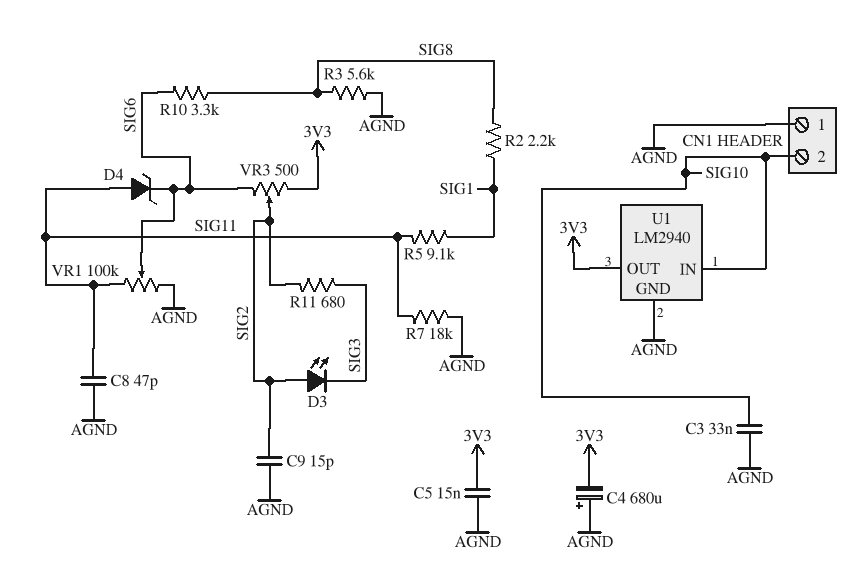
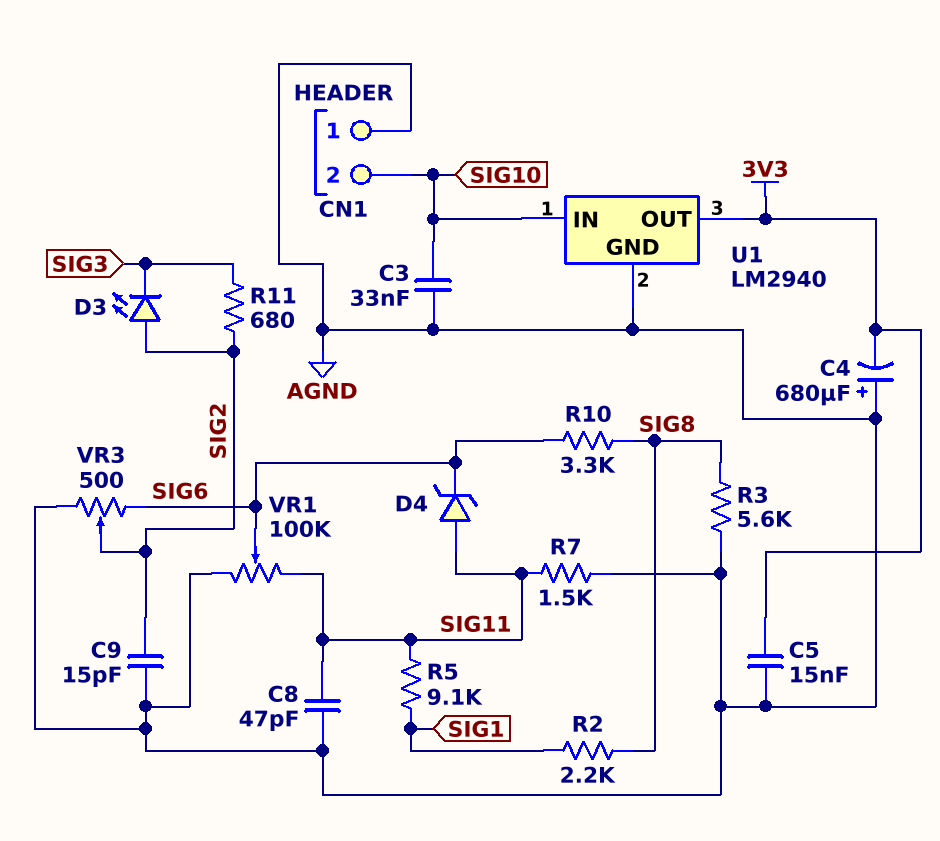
R7: 18k (AGND, SIG11) -> 1.5k (AGND, SIG11)
VR3: 500 (3V3, SIG6, wiper SIG2) -> 500 (AGND, SIG6, wiper SIG2)

